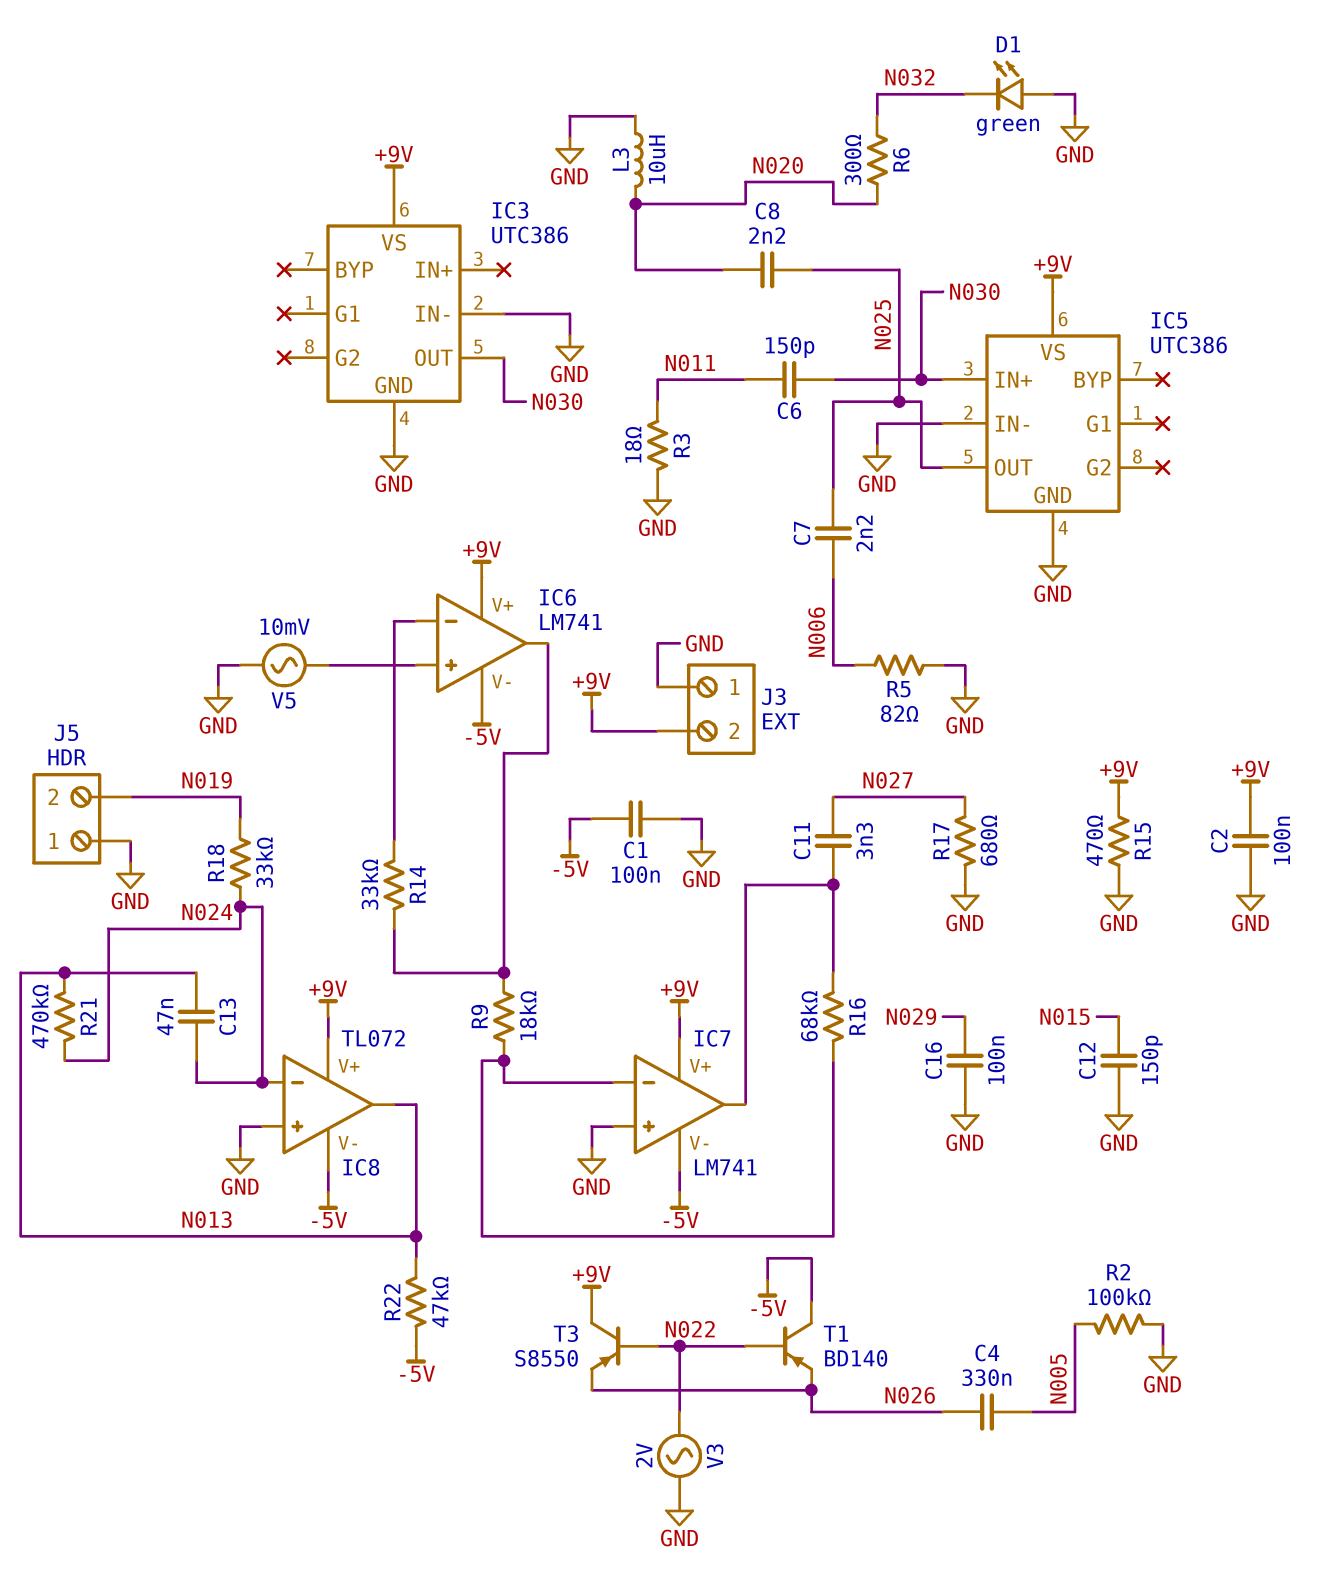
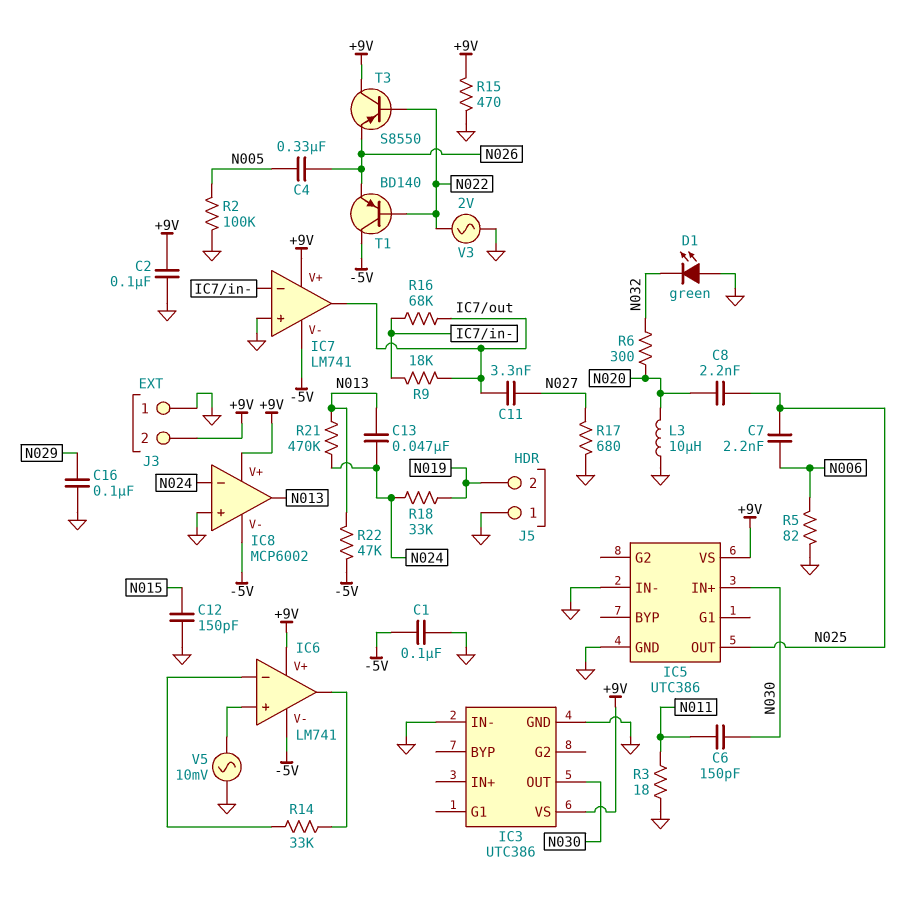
IC8: TL072 -> MCP6002
R9: 18k (IC6/out, IC7/in-) -> 18k (IC7/in-, IC7/out)

